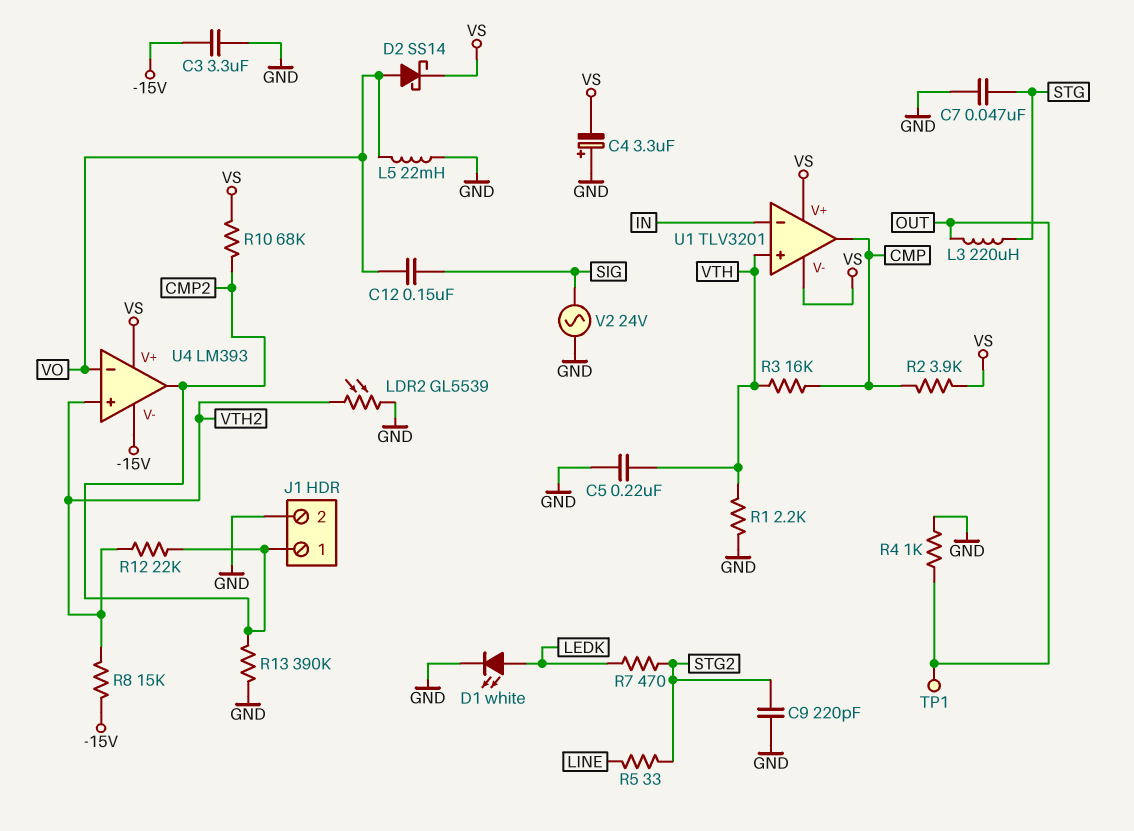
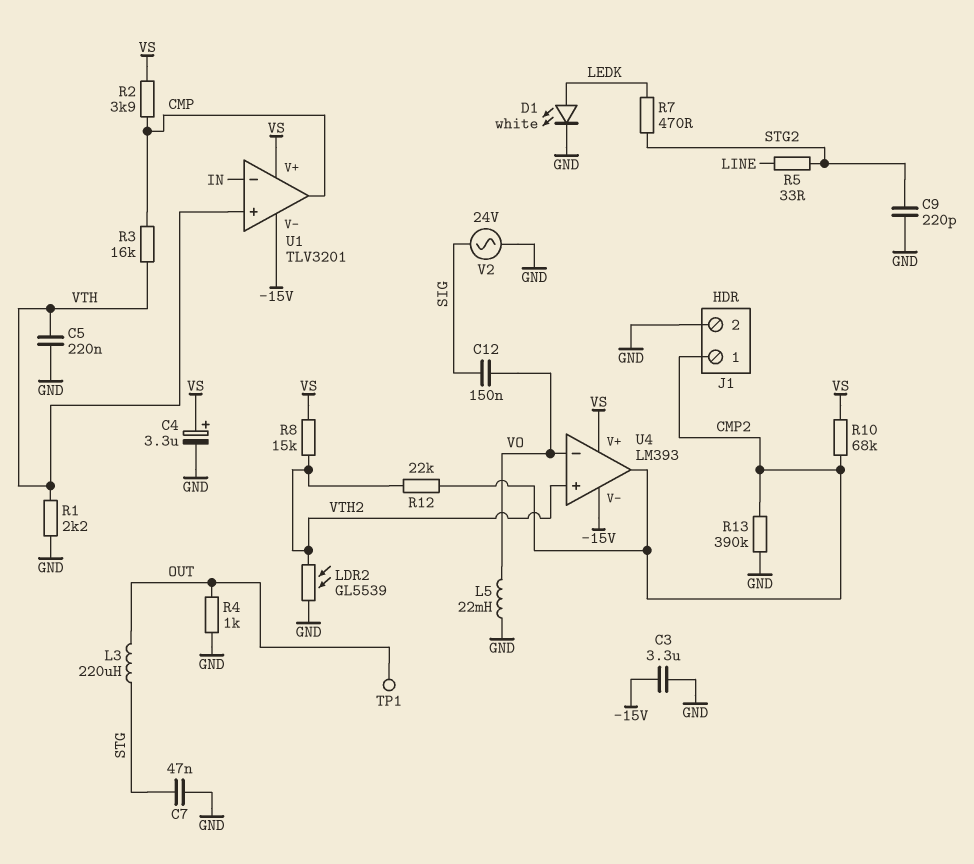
C4: 3.3uF (plus GND, minus VS) -> 3.3uF (plus VS, minus GND)
D2: schottky SS14 (A VO, K VS) -> none
R8: 15k (-15V, VTH2) -> 15k (VS, VTH2)
U1 pin V-: VS -> -15V

